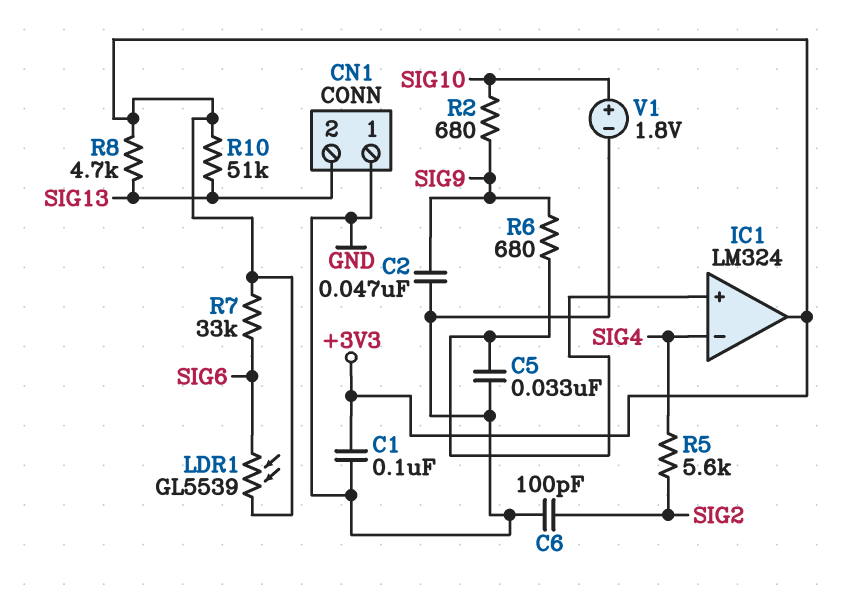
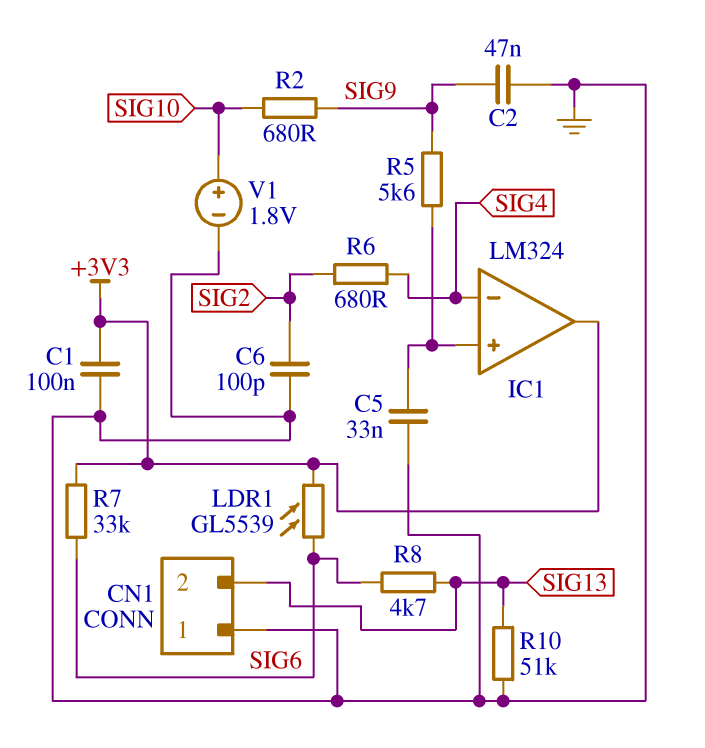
R5: 5.6k (SIG2, SIG4) -> 5.6k (IC1/in+, SIG9)
R6: 680 (IC1/in+, SIG9) -> 680 (SIG2, SIG4)
R8: 4.7k (+3V3, SIG13) -> 4.7k (SIG6, SIG13)
R10: 51k (+3V3, SIG13) -> 51k (GND, SIG13)

